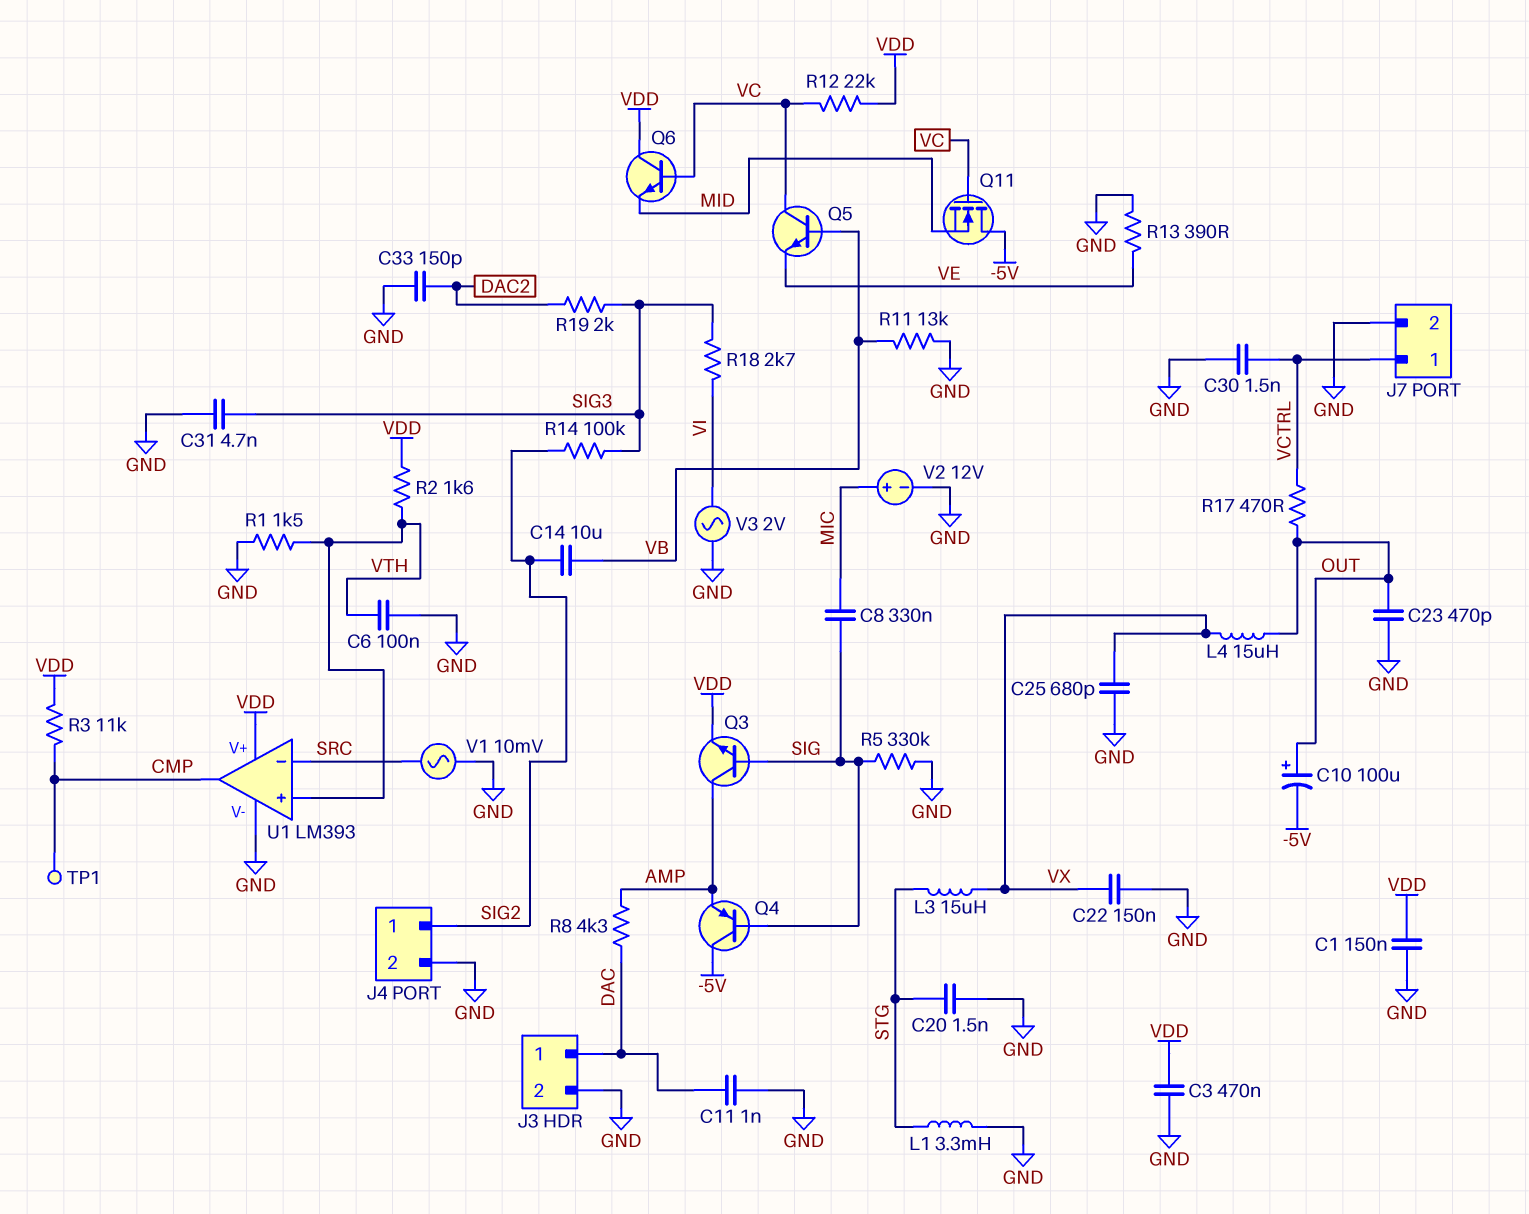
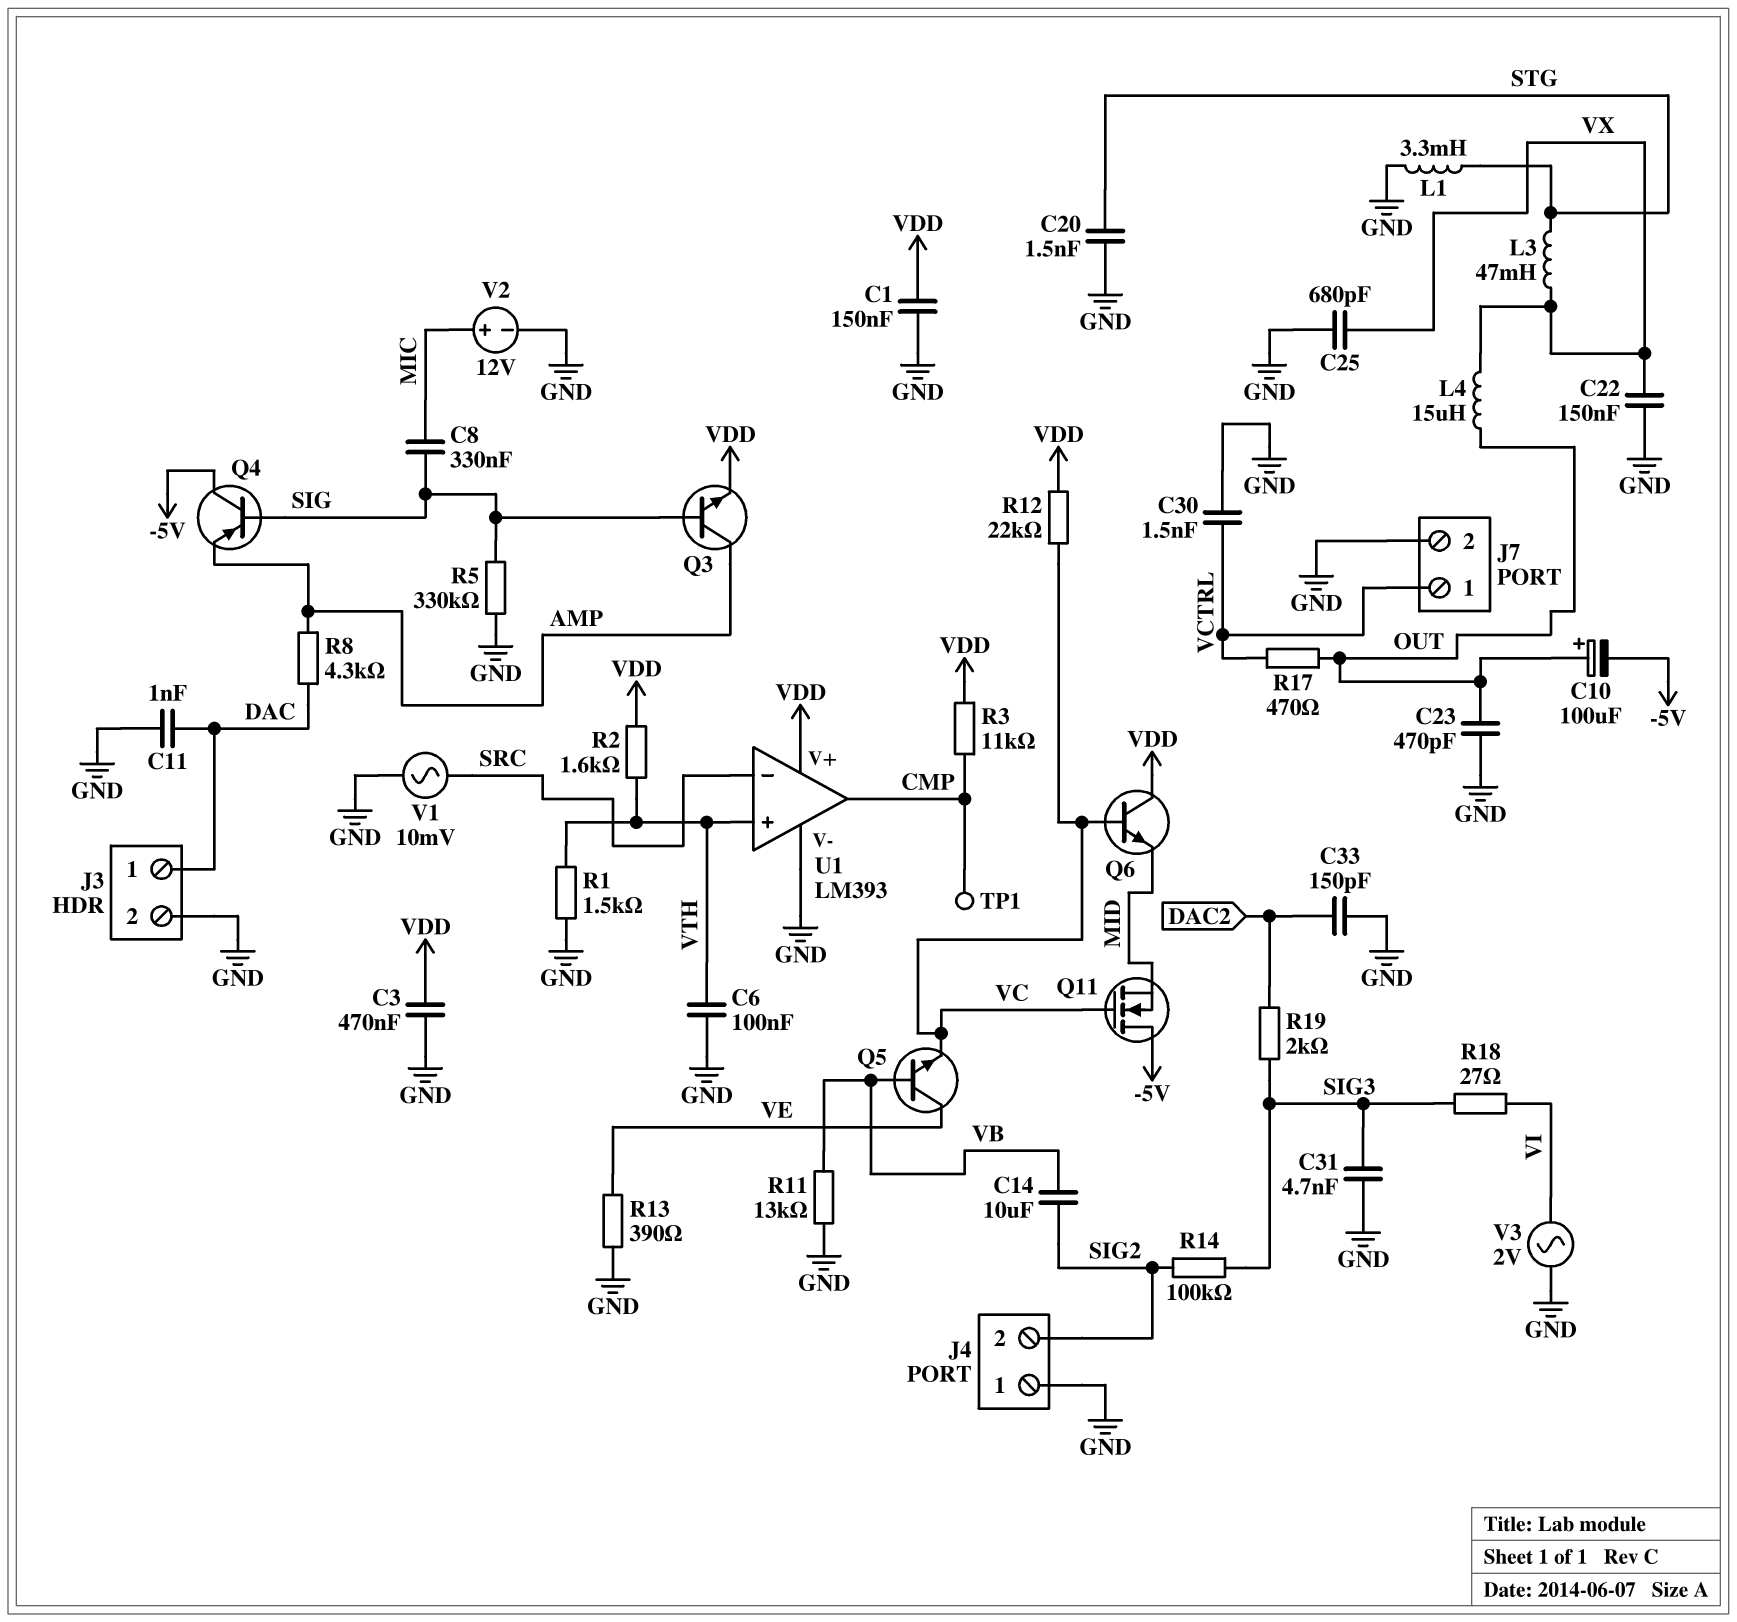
J4 pin 1: SIG2 -> GND
J4 pin 2: GND -> SIG2
L3: 15uH (STG, VX) -> 47mH (STG, VX)
Q5: NPN (B VB, C VC, E VE) -> NPN (B VB, C VE, E VC)
R18: 2.7k (SIG3, VI) -> 27 (SIG3, VI)

